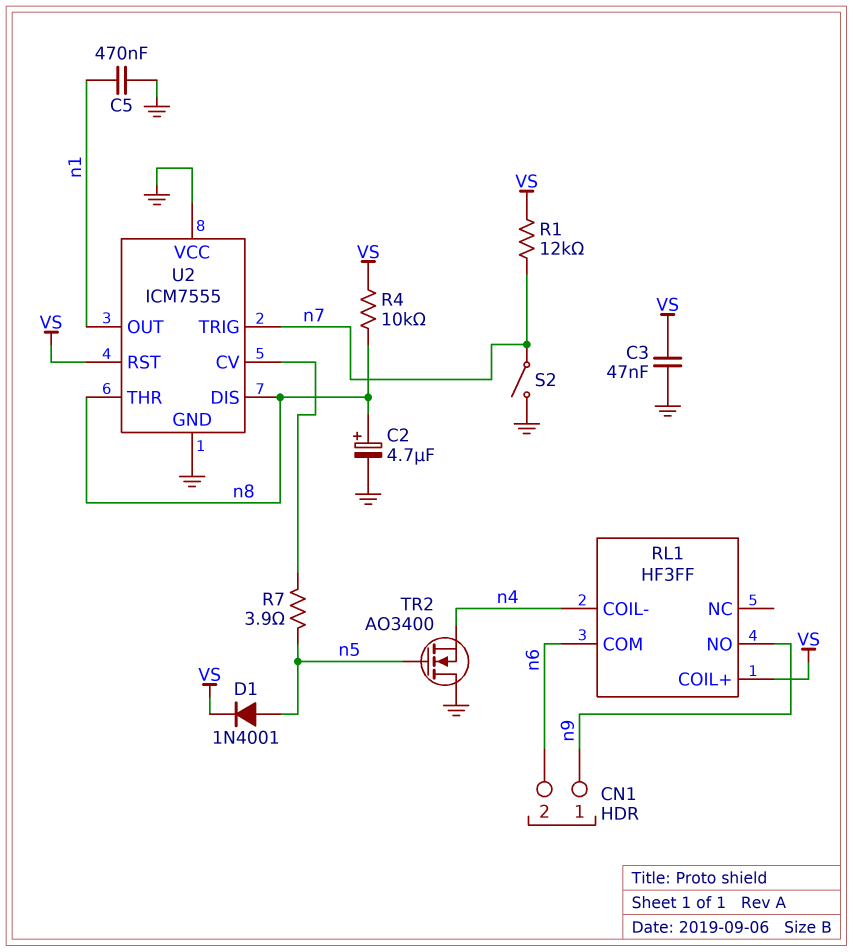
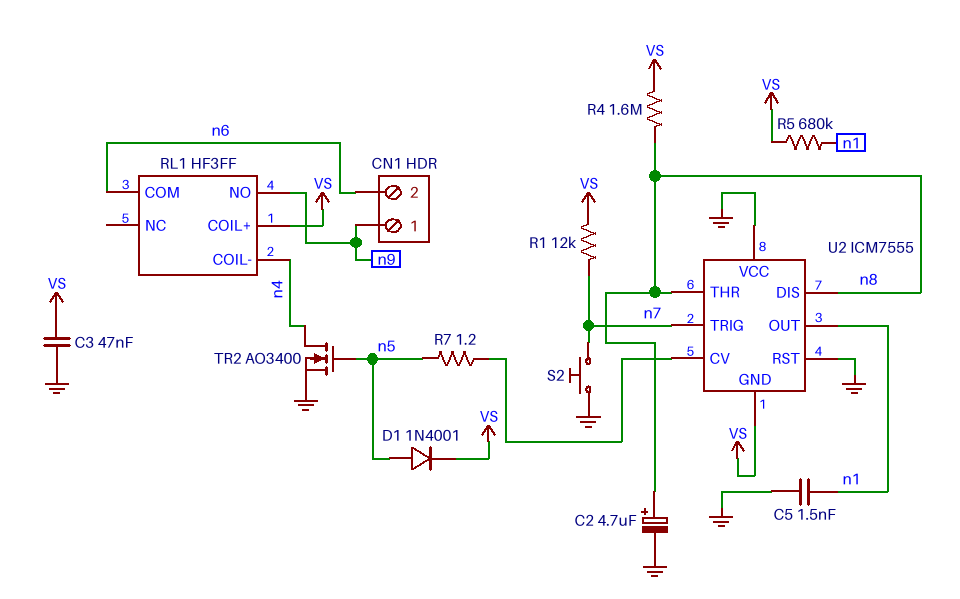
C5: 470nF (GND, n1) -> 1.5nF (GND, n1)
R4: 10k (VS, n8) -> 1.6M (VS, n8)
R5: none -> 680k (VS, n1)
R7: 3.9 (U2/CV, n5) -> 1.2 (U2/CV, n5)
S2: switch (GND, n7) -> button (GND, n7)
TR2: NMOS AO3400 (G n5, D GND, S n4) -> NMOS AO3400 (G n5, D n4, S GND)
U2 pin GND: GND -> VS
U2 pin RST: VS -> GND

